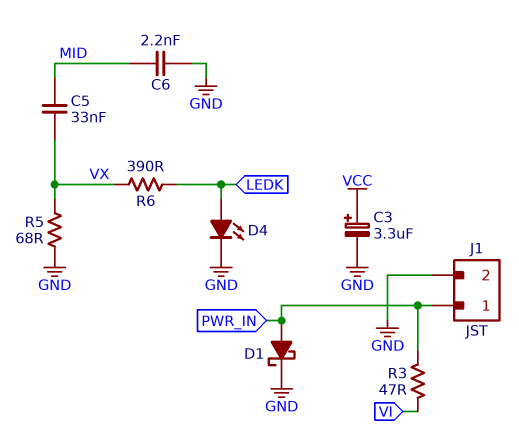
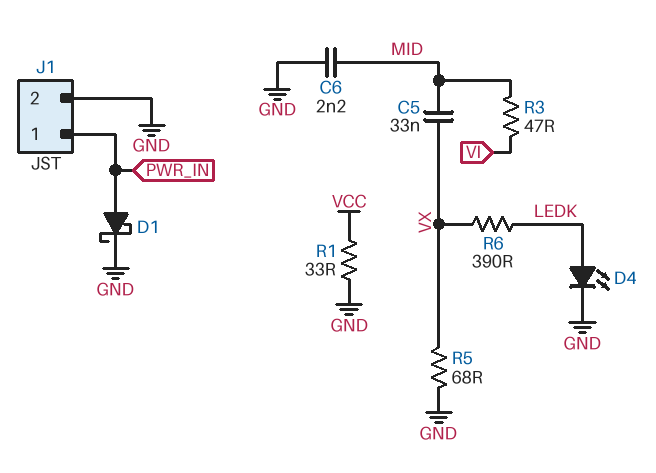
C3: 3.3uF (plus VCC, minus GND) -> none
R1: none -> 33 (GND, VCC)
R3: 47 (PWR_IN, VI) -> 47 (MID, VI)

